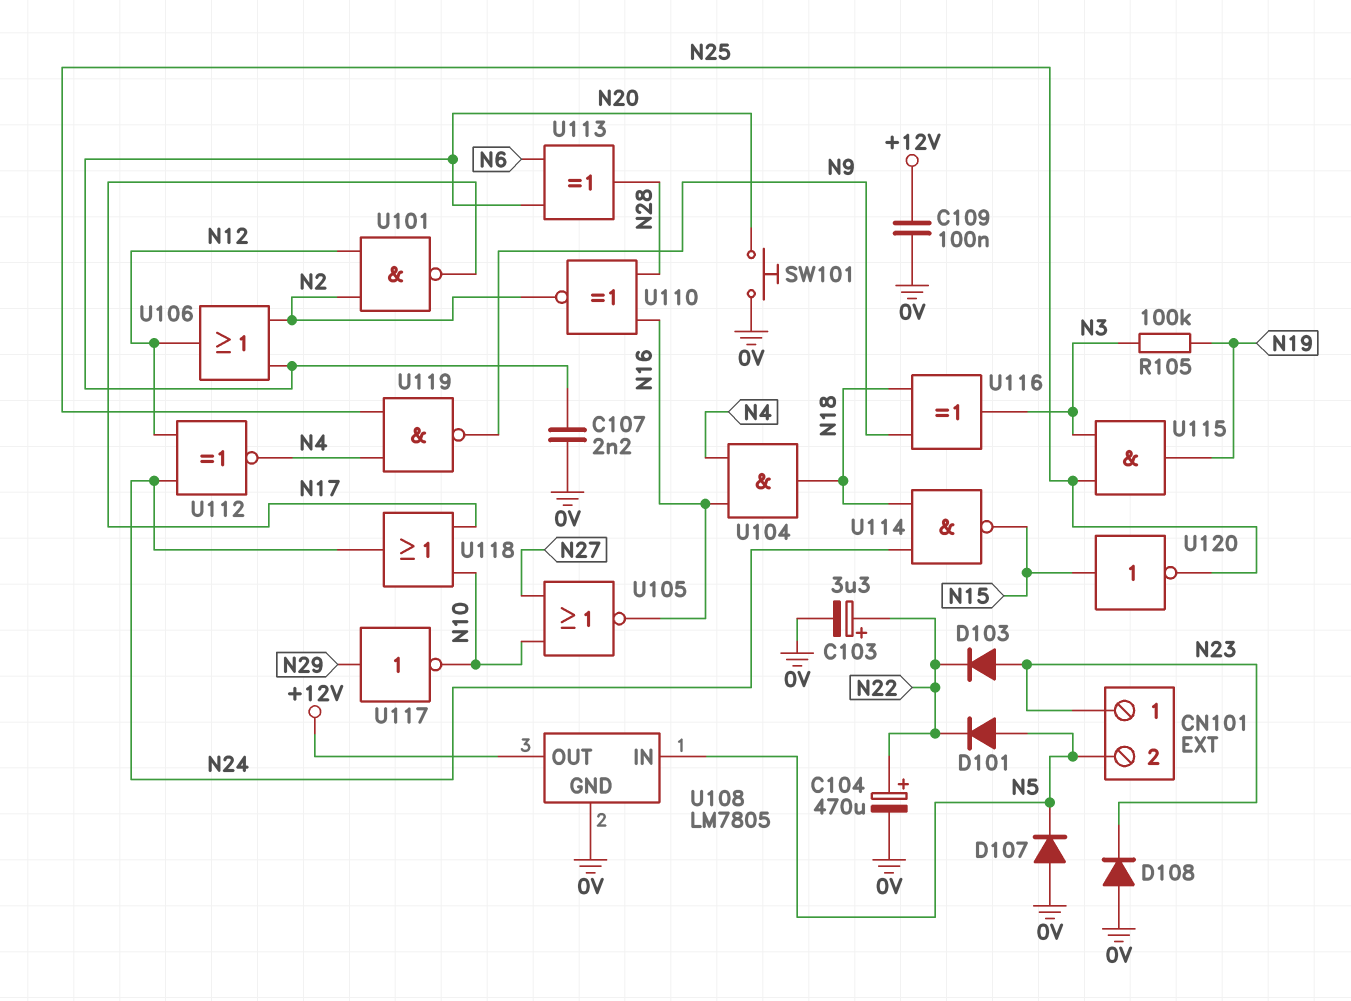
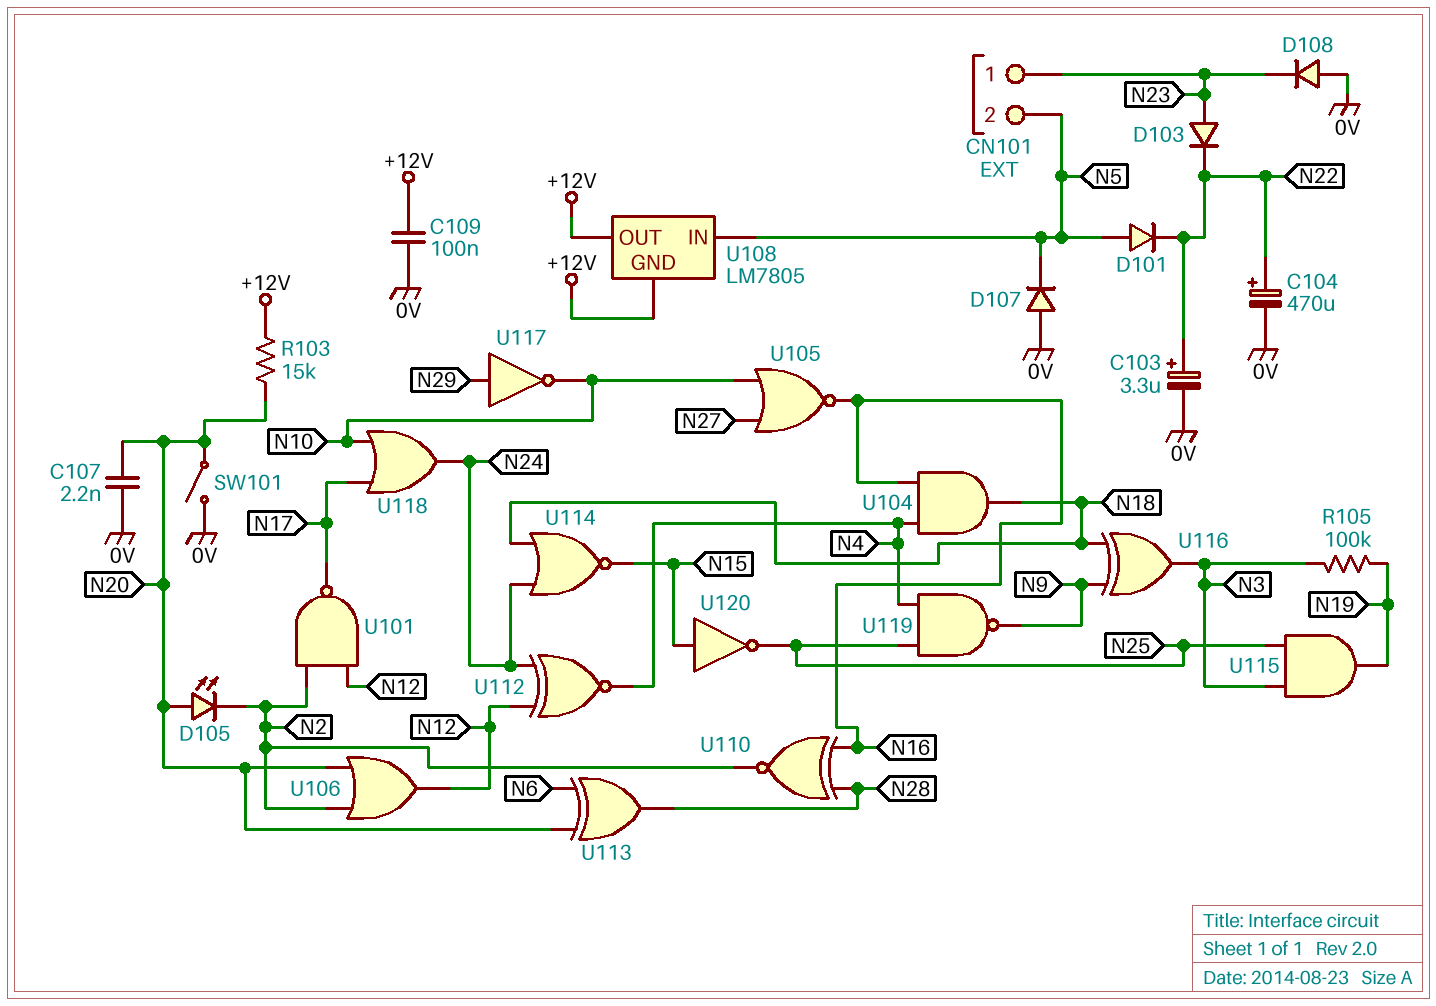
D105: none -> LED (A N20, K N2)
R103: none -> 15k (+12V, N20)
SW101: button (0V, N20) -> switch (0V, N20)
U108 pin GND: 0V -> +12V
U114: NAND (in N18, in N24, out N15) -> NOR (in N18, in N24, out N15)

